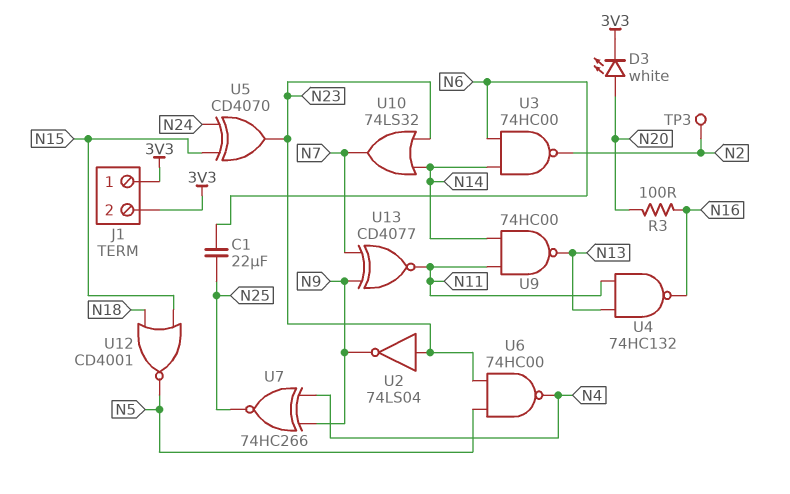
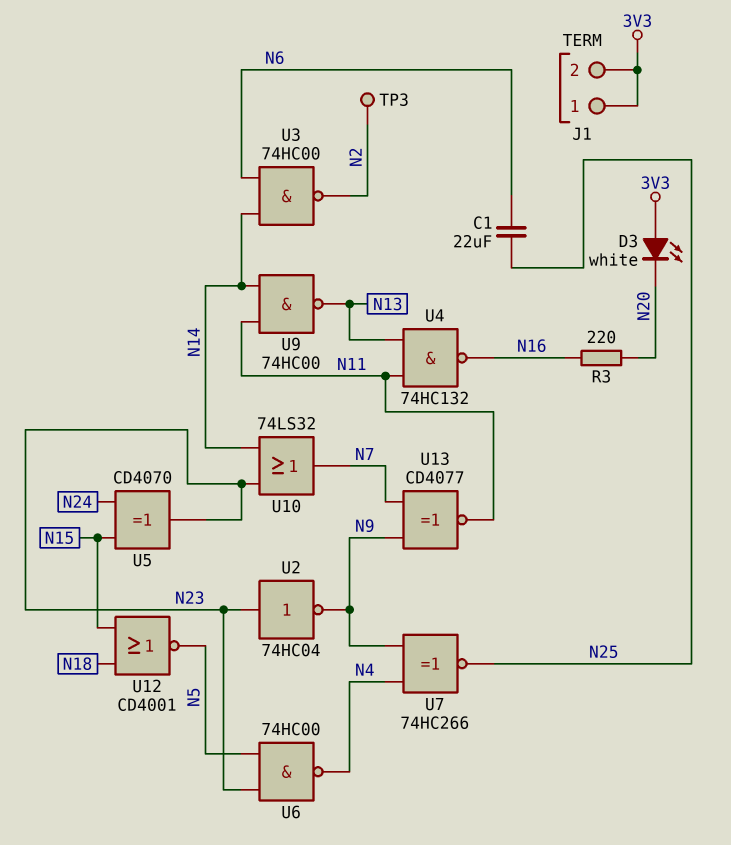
D3: LED white (A N20, K 3V3) -> LED white (A 3V3, K N20)
R3: 100 (N16, N20) -> 220 (N16, N20)
U2: NOT 74LS04 (in N23, out N9) -> NOT 74HC04 (in N23, out N9)

